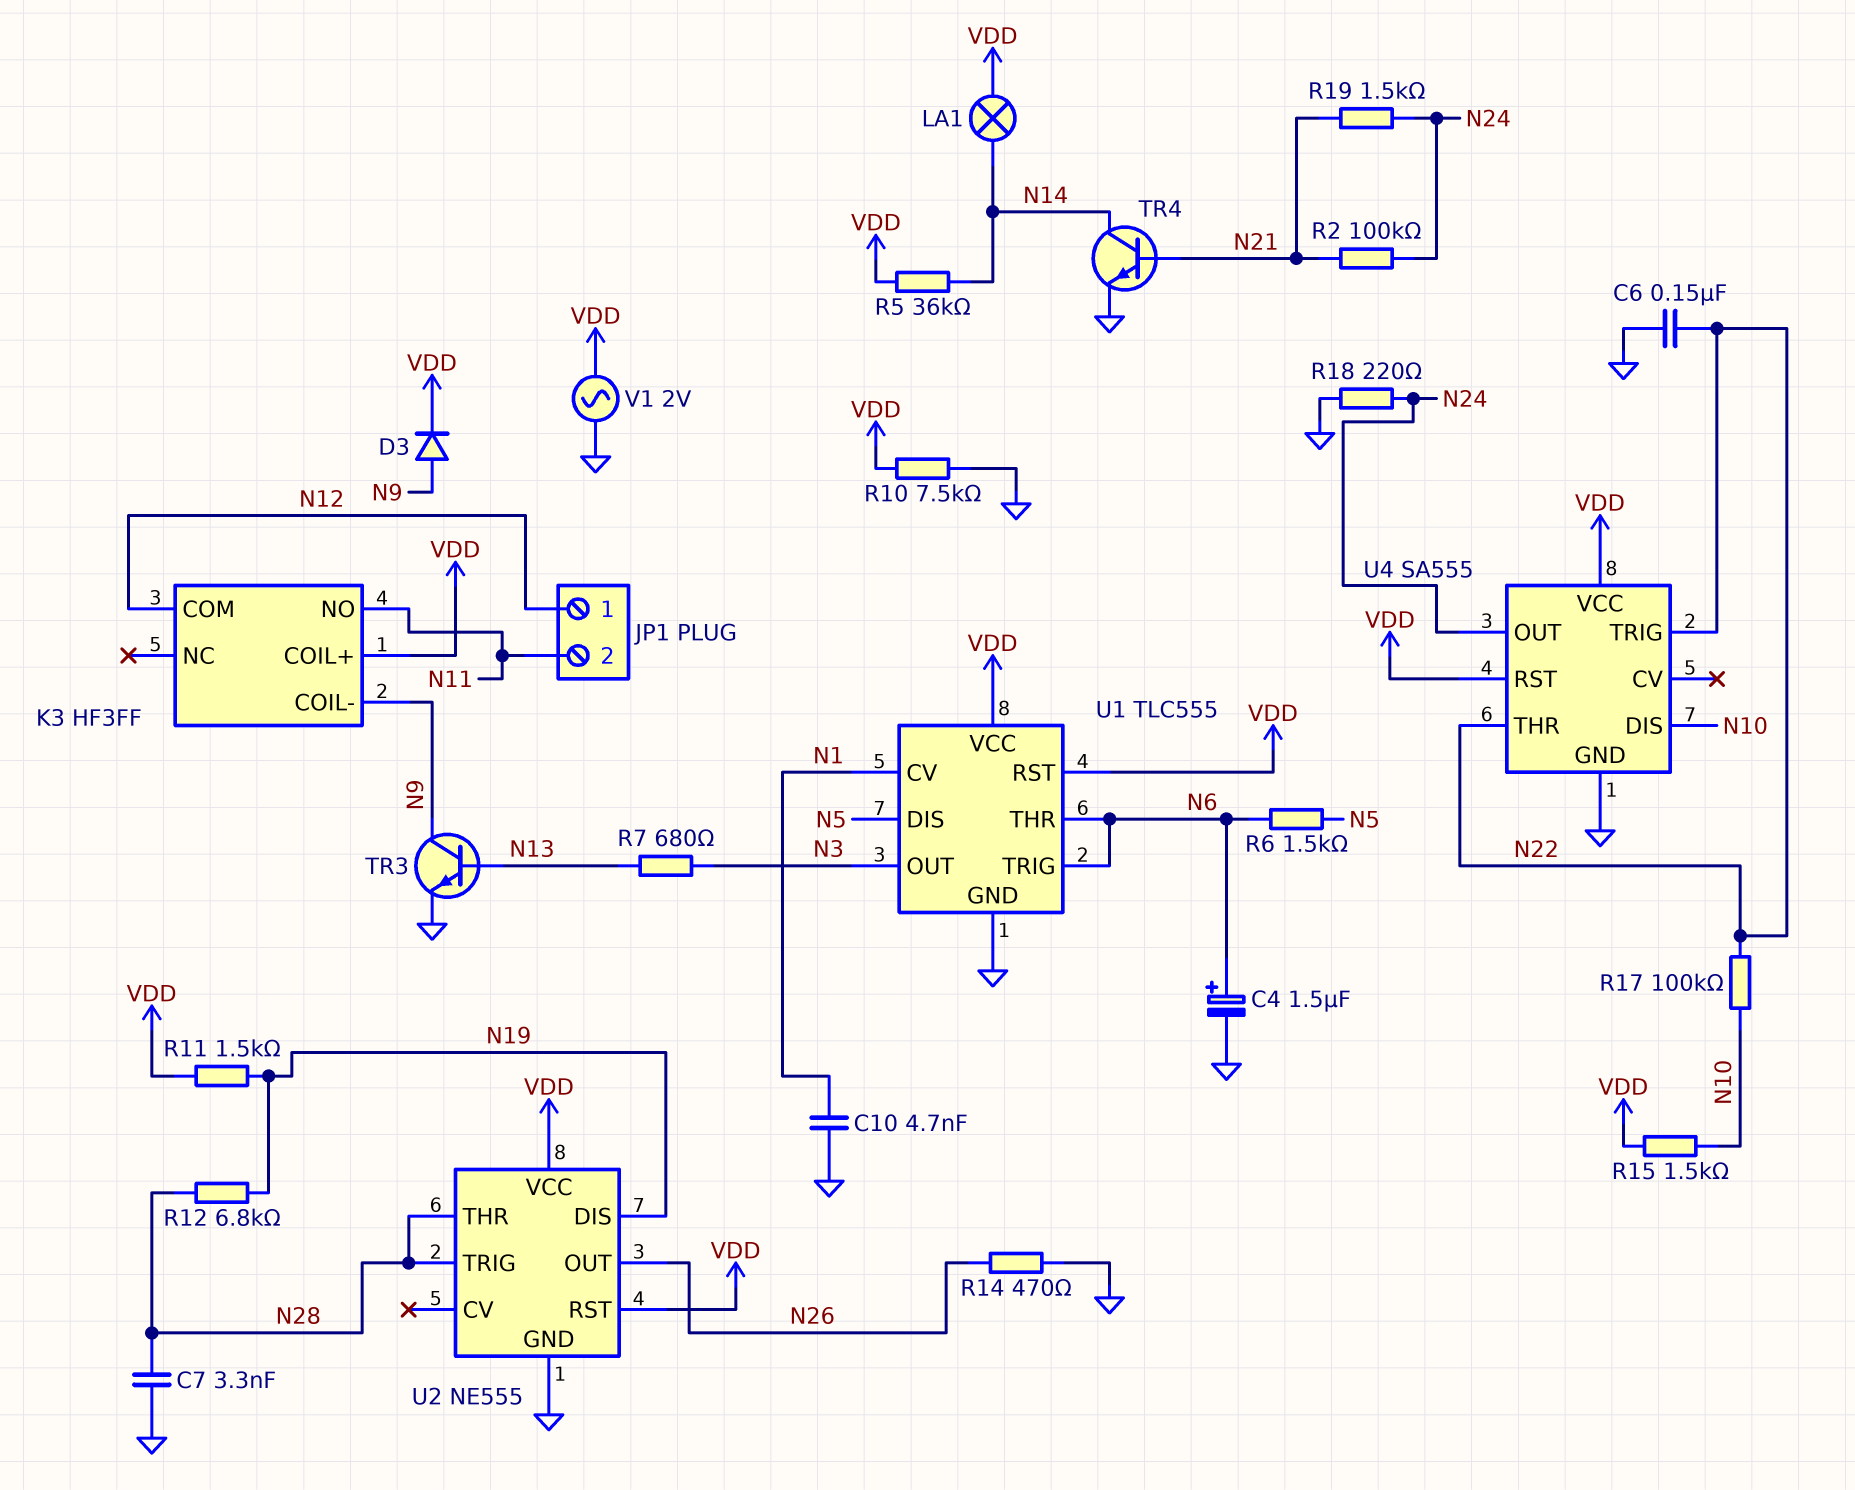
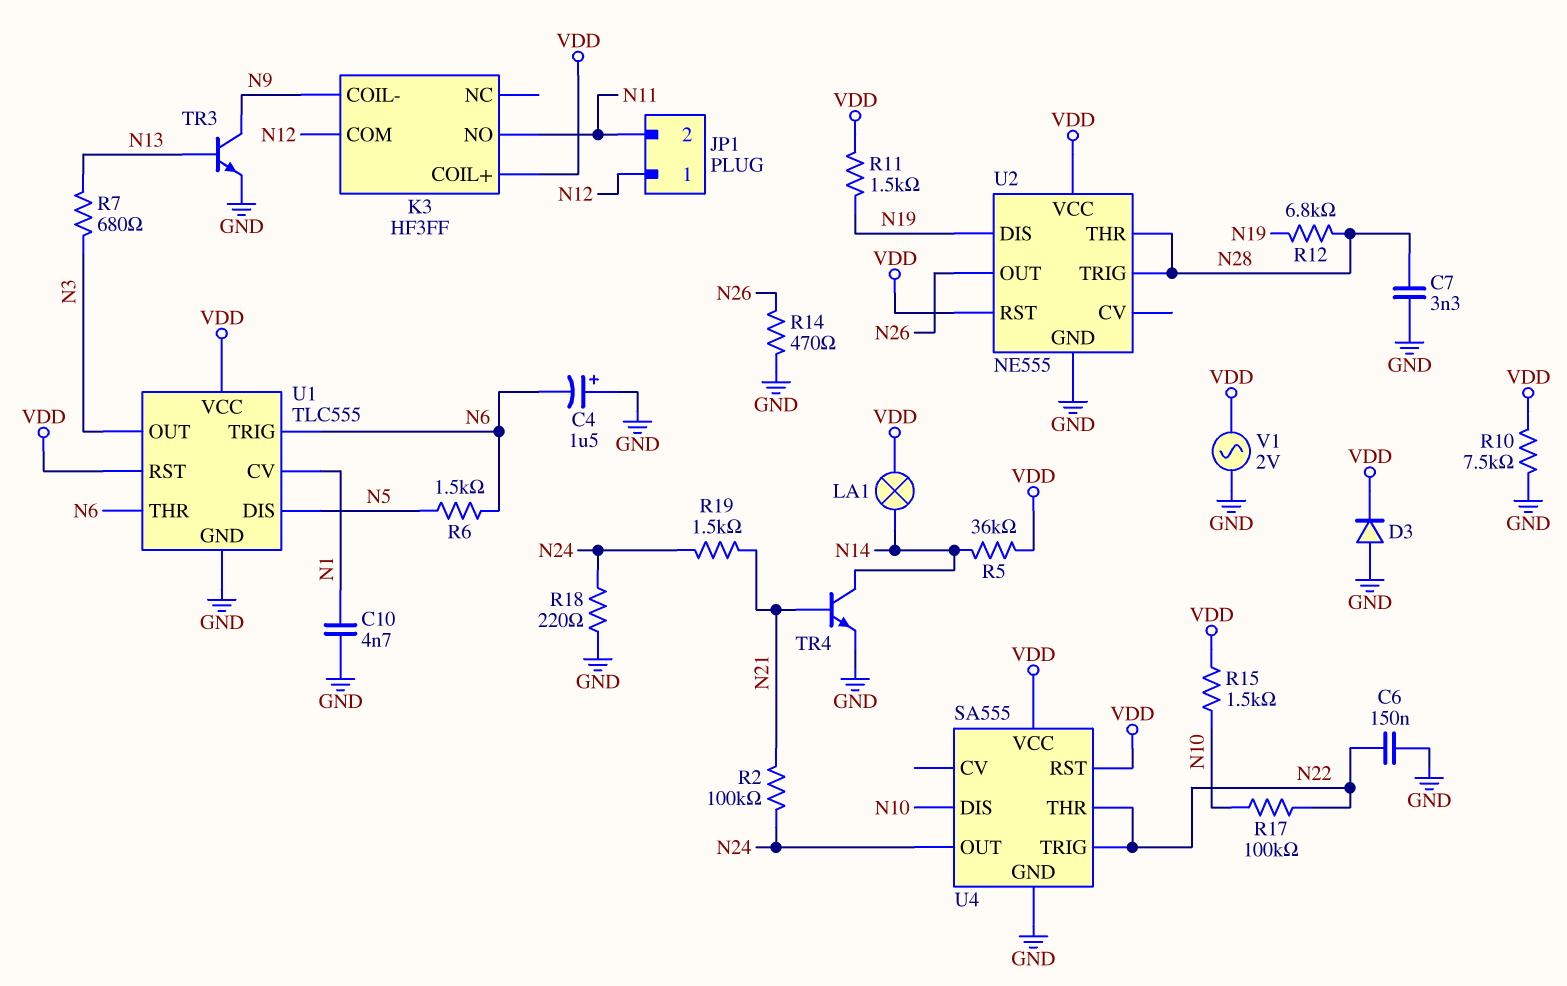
C4: 1.5uF (plus N6, minus GND) -> 1.5uF (plus GND, minus N6)
D3: diode (A N9, K VDD) -> diode (A GND, K VDD)

